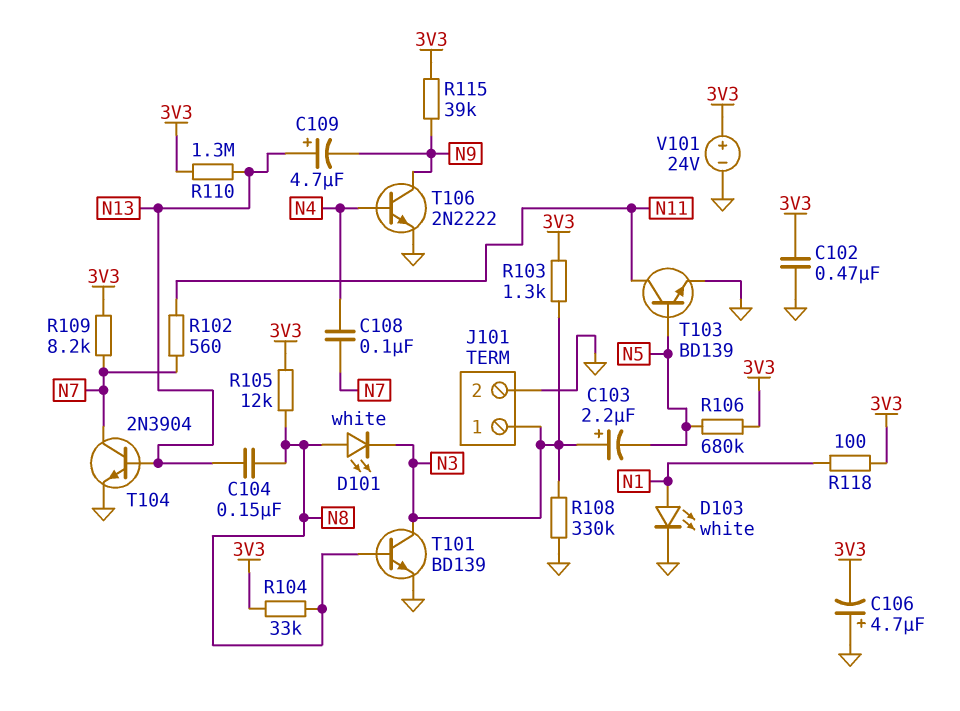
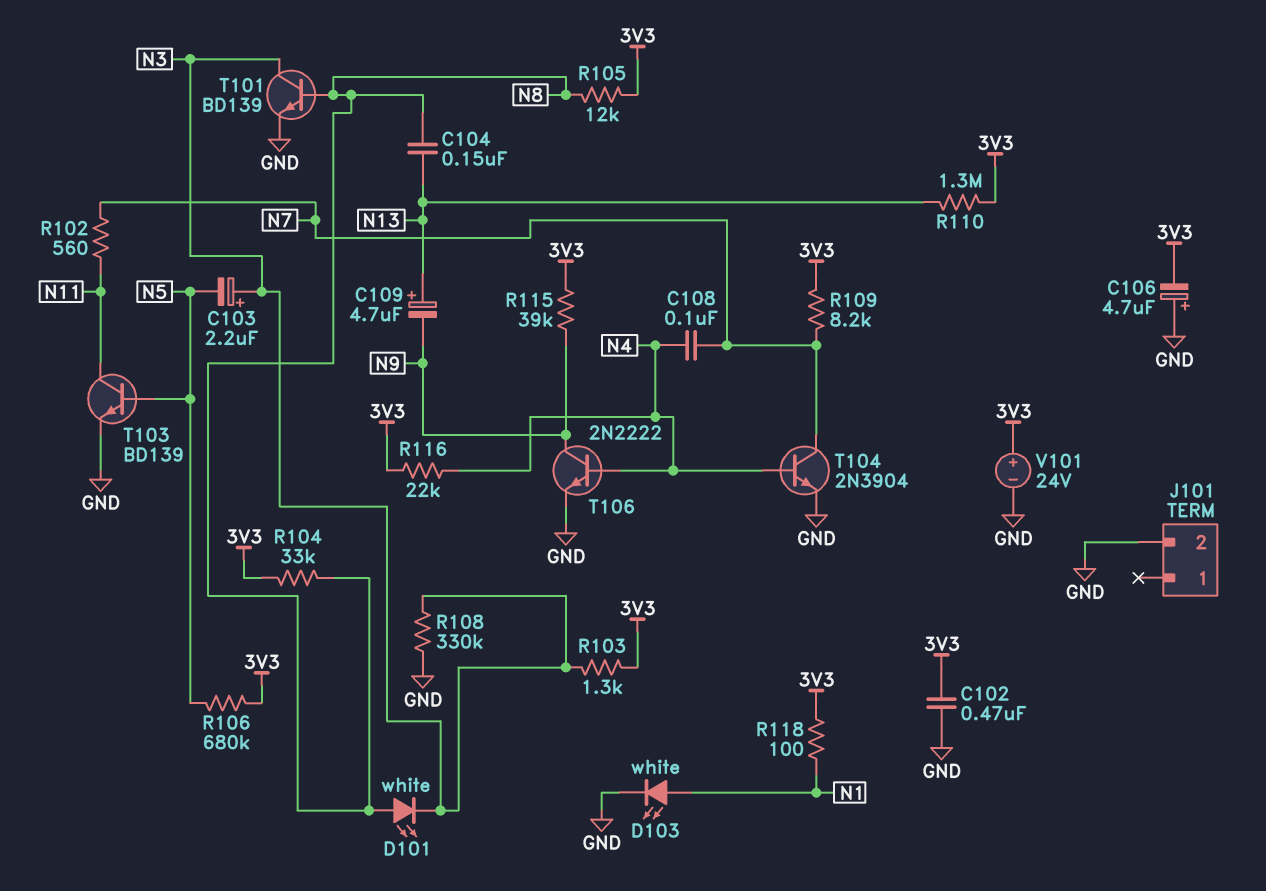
J101 pin 1: N3 -> none
R116: none -> 22k (3V3, N4)
T104: NPN 2N3904 (B N13, C N7, E GND) -> NPN 2N3904 (B N4, C N7, E GND)

